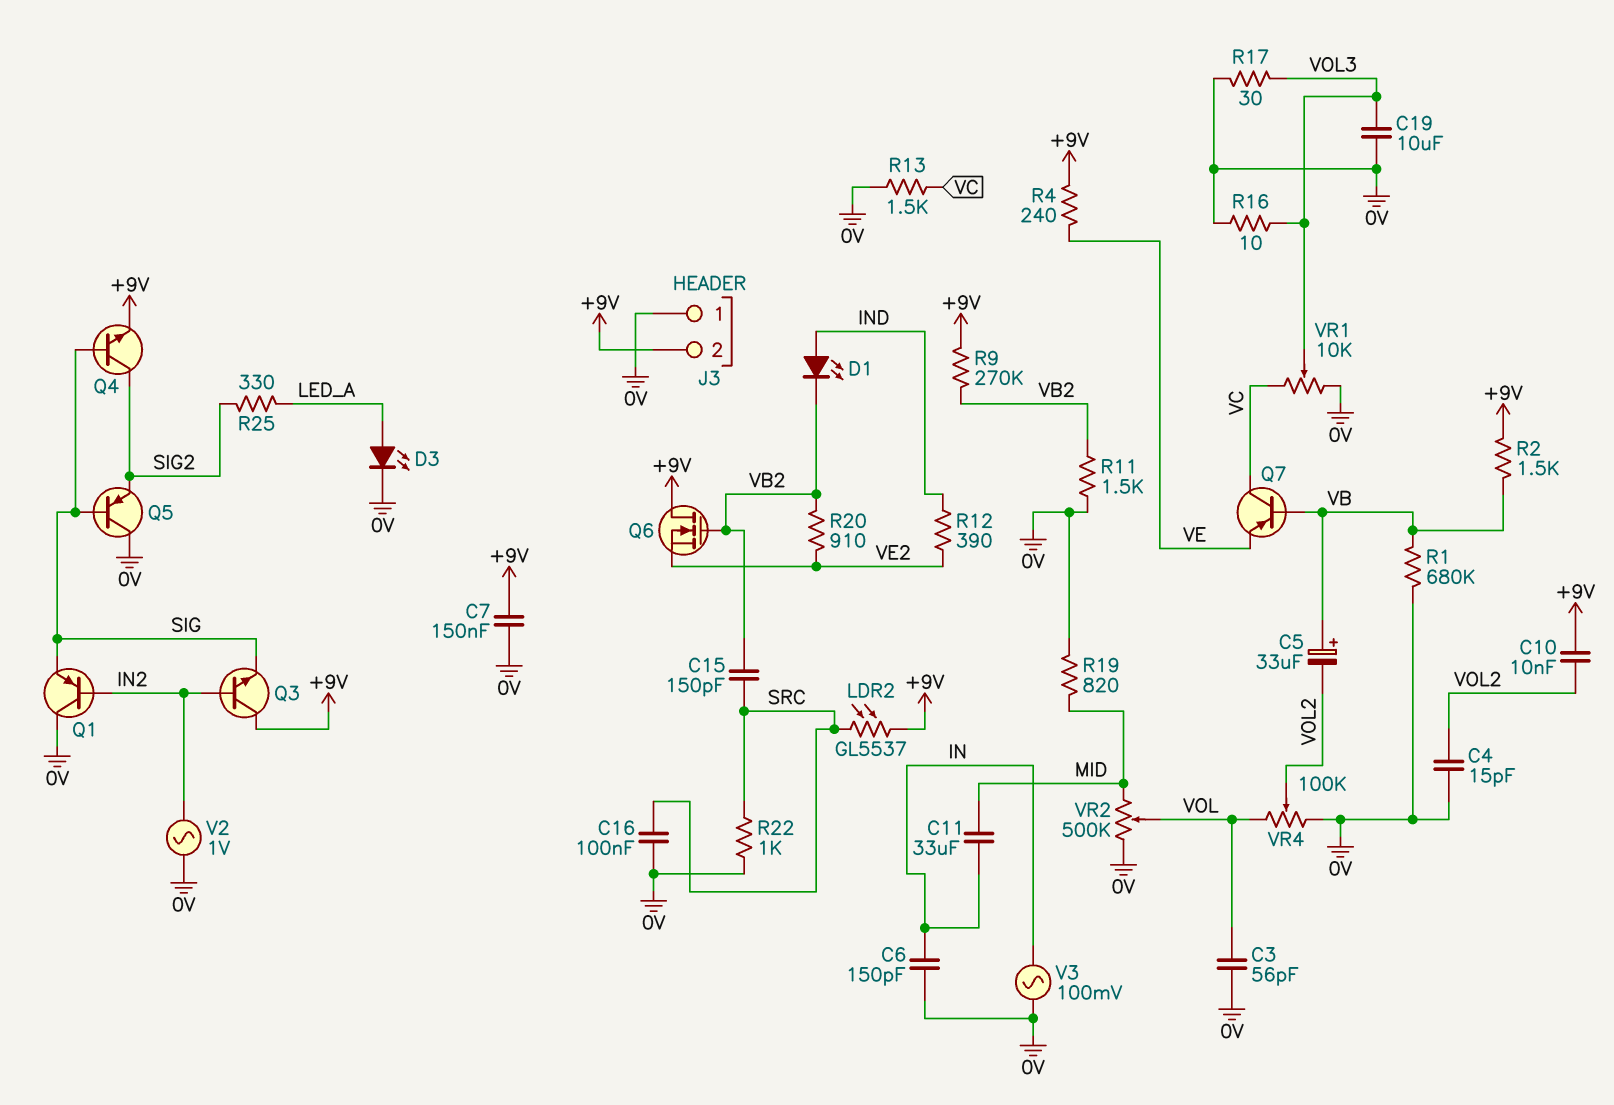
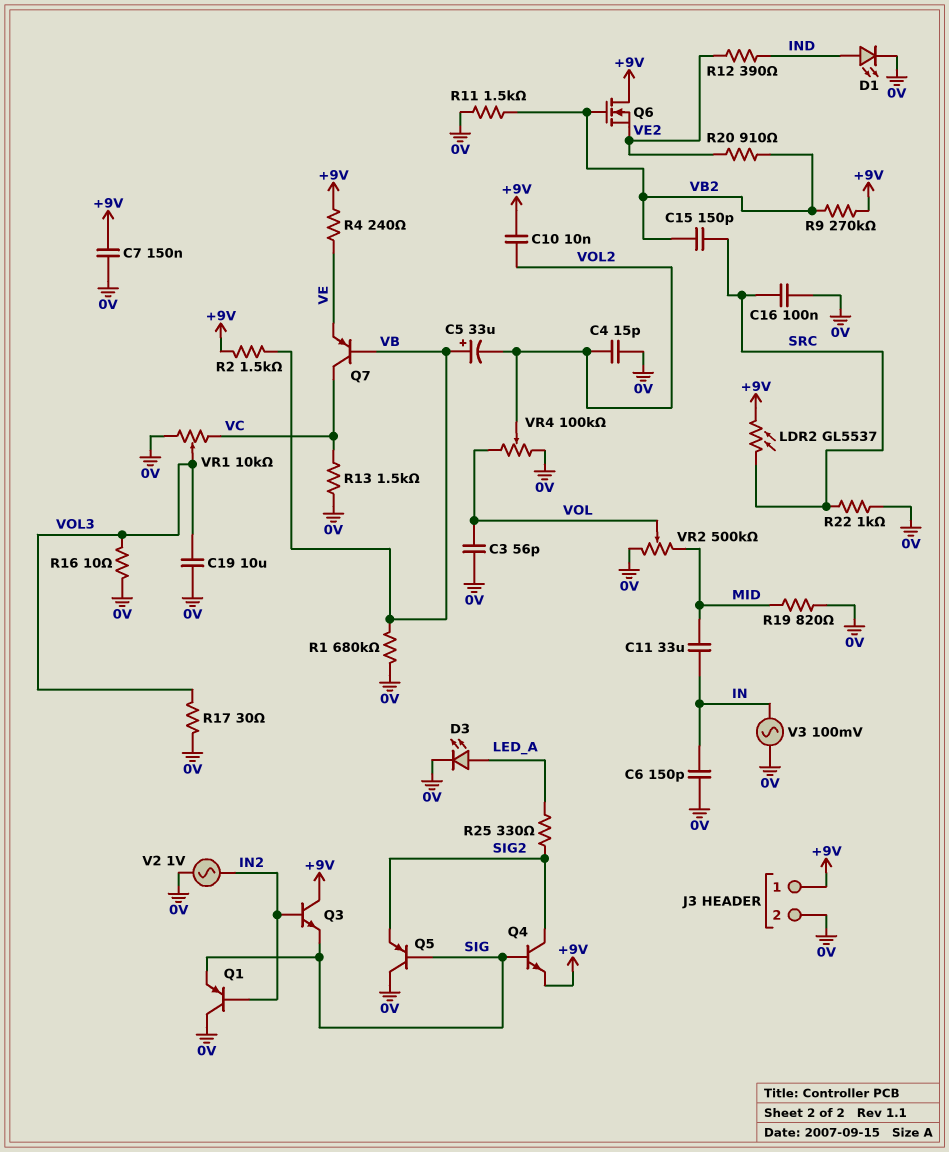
D1: LED (A IND, K VB2) -> LED (A IND, K 0V)
J3 pin 1: 0V -> +9V
J3 pin 2: +9V -> 0V

